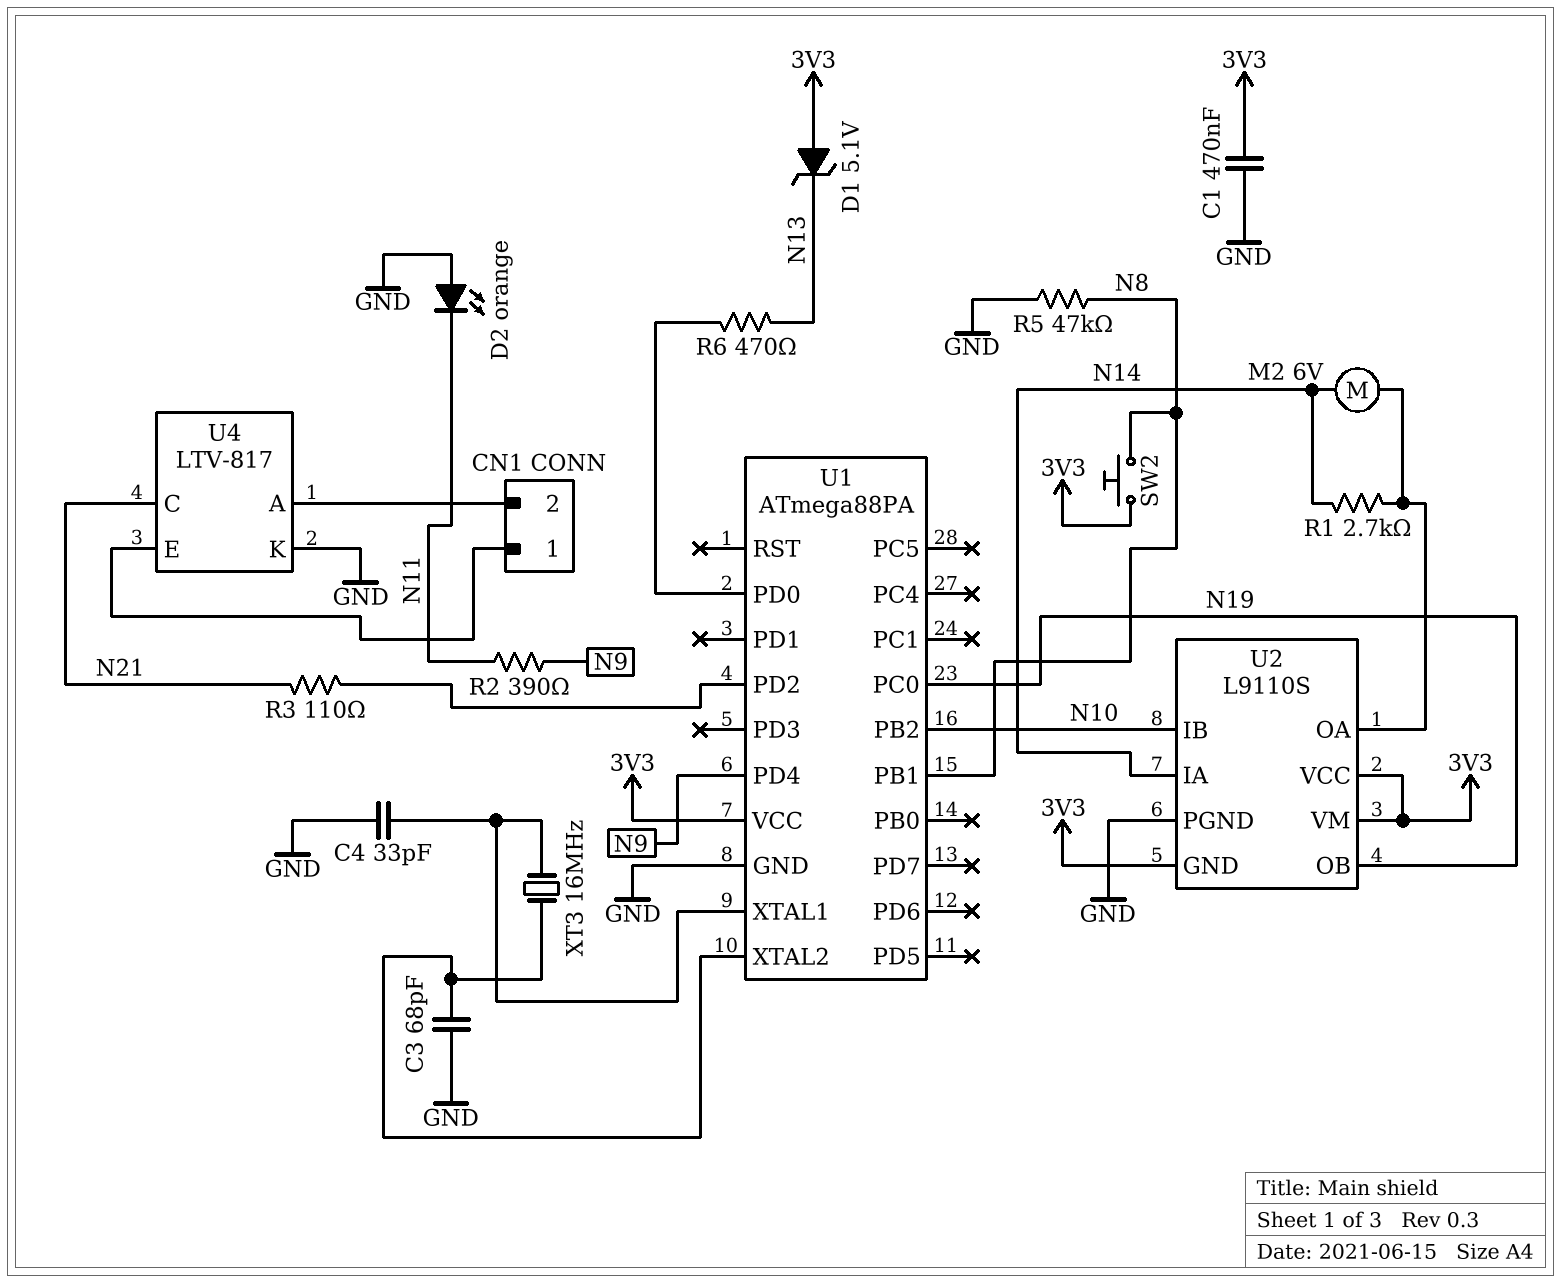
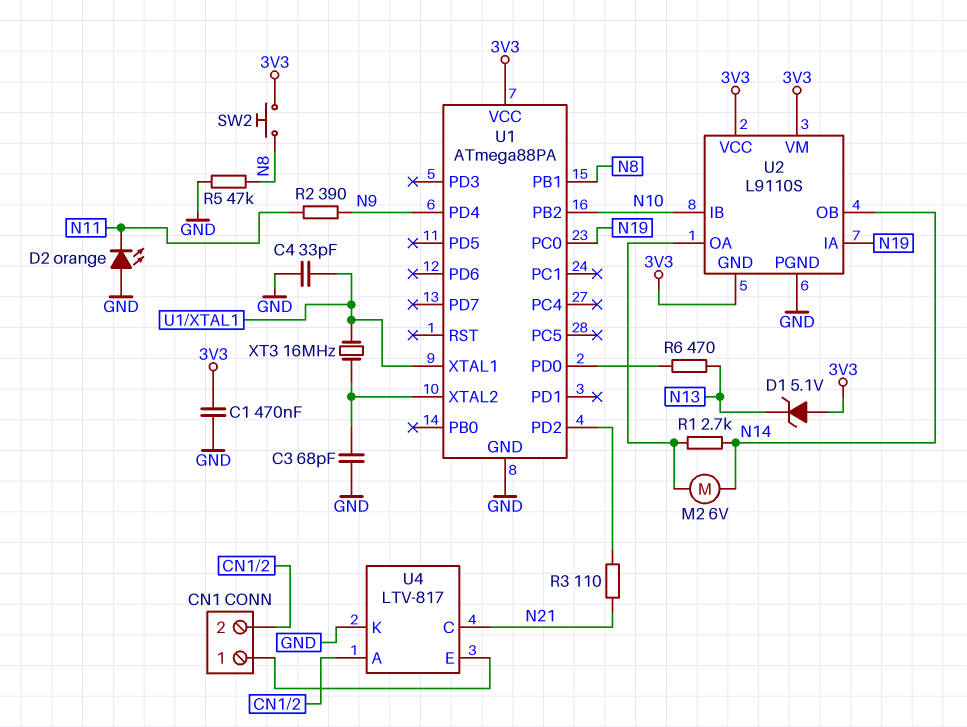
U2 pin IA: N14 -> N19
U2 pin OB: N19 -> N14

